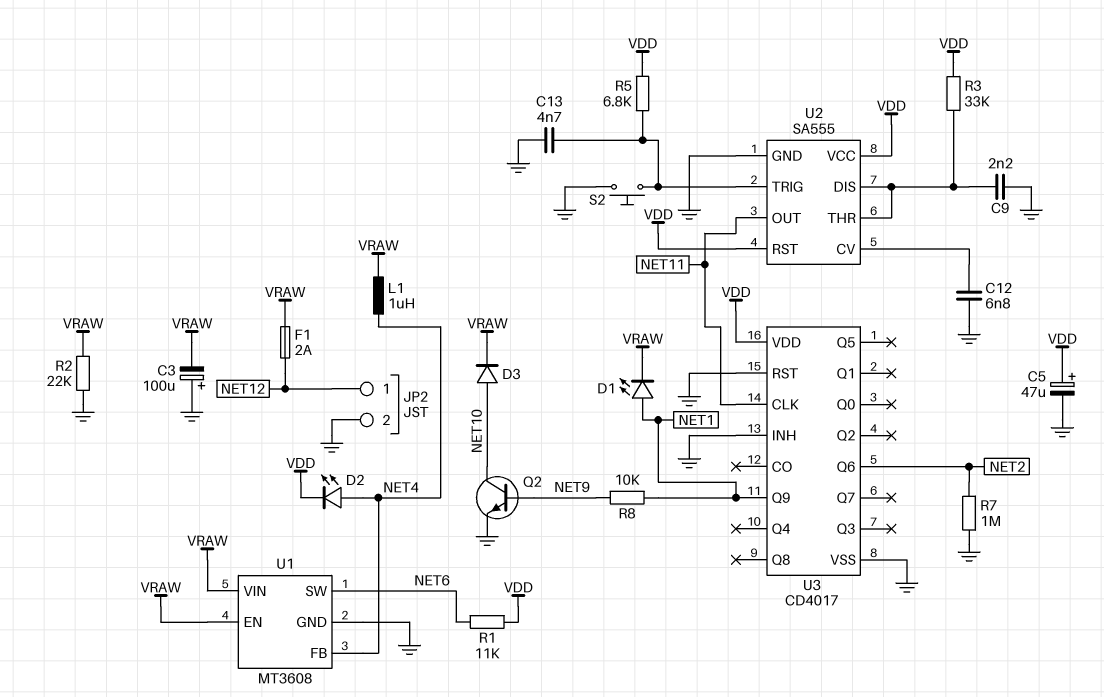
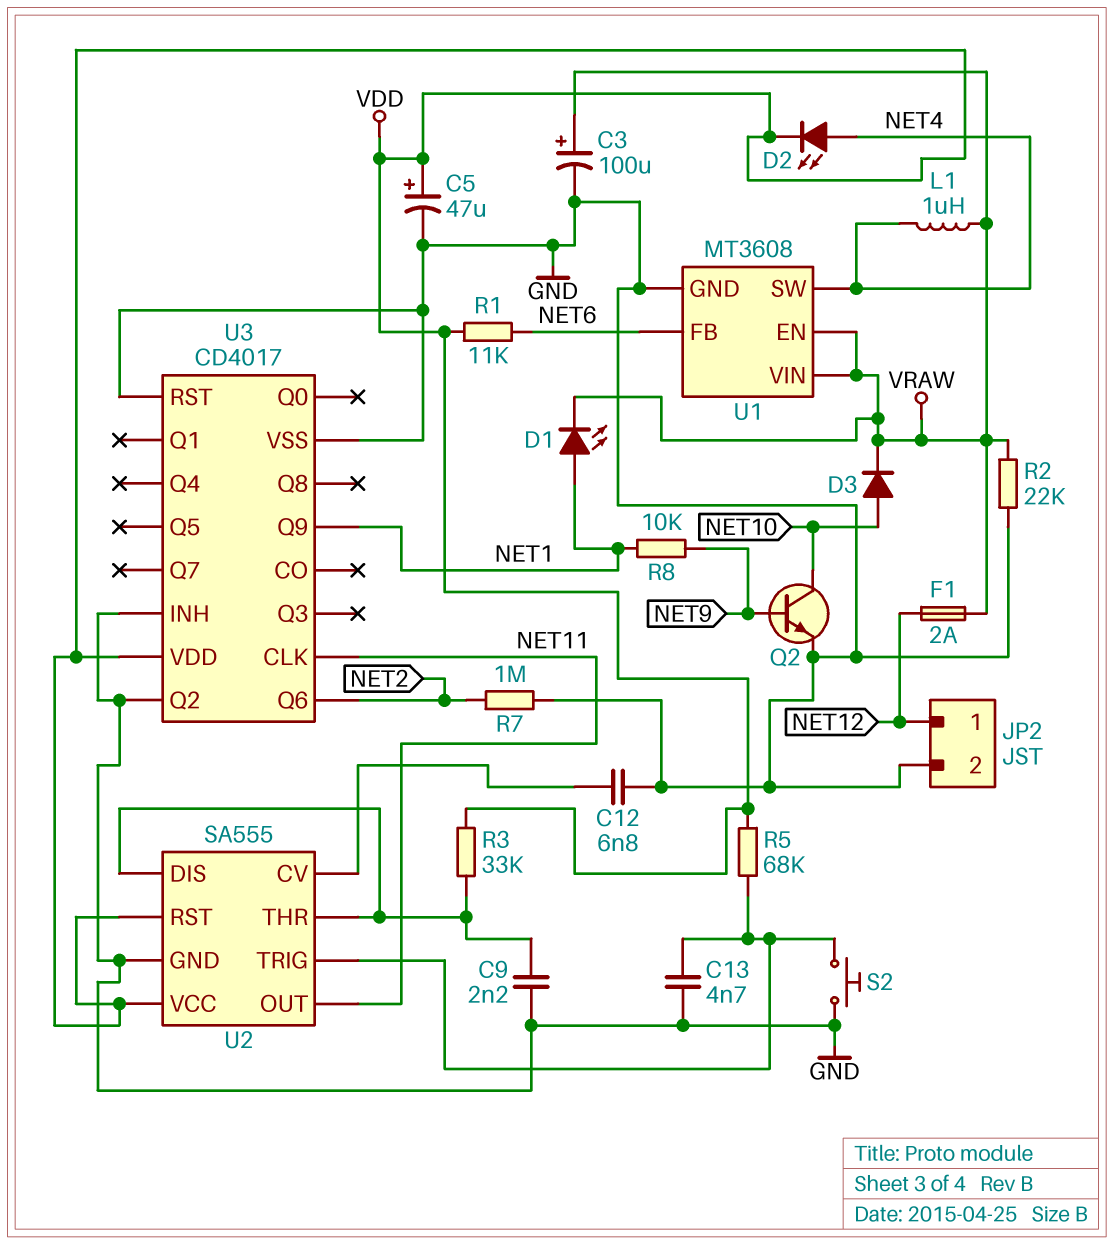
C3: 100uF (plus GND, minus VRAW) -> 100uF (plus VRAW, minus GND)
R5: 6.8k (U2/TRIG, VDD) -> 68k (U2/TRIG, VDD)
U1 pin FB: NET4 -> NET6
U1 pin SW: NET6 -> NET4
U3 pin Q2: none -> GND

